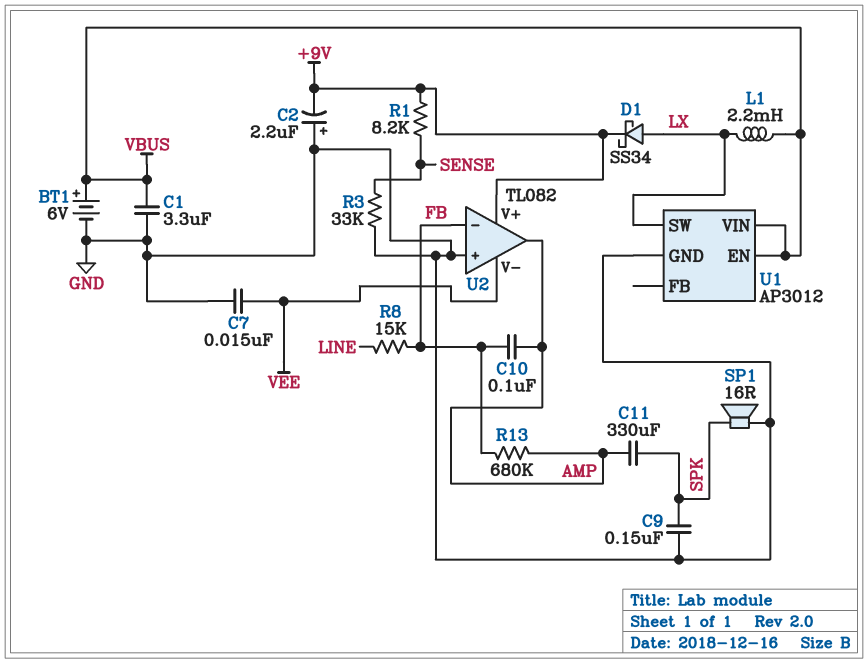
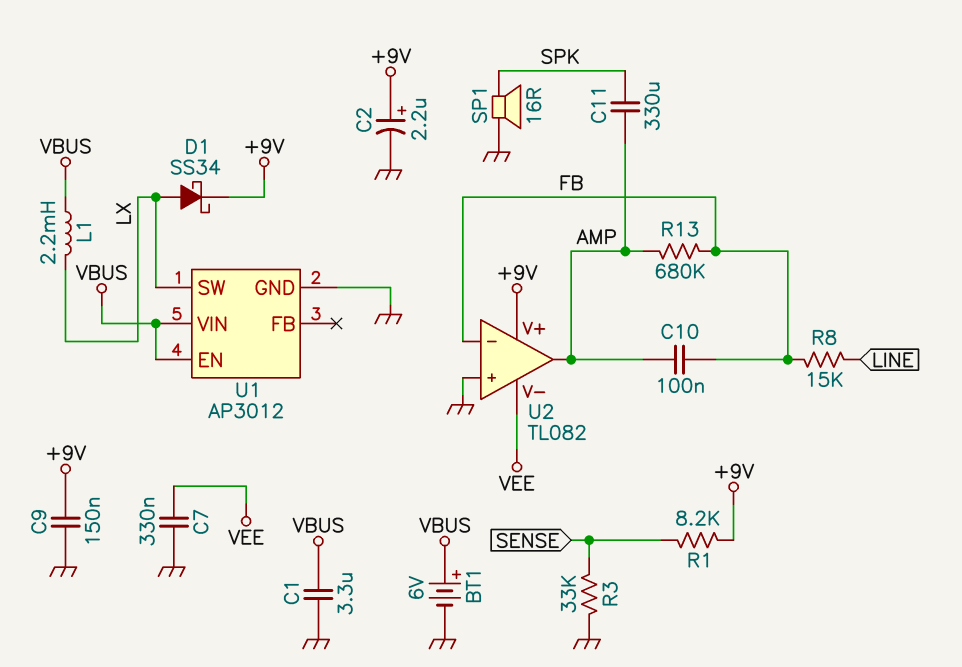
C2: 2.2uF (plus GND, minus +9V) -> 2.2uF (plus +9V, minus GND)
C7: 15nF (GND, VEE) -> 330nF (GND, VEE)
C9: 150nF (GND, SPK) -> 150nF (+9V, GND)

